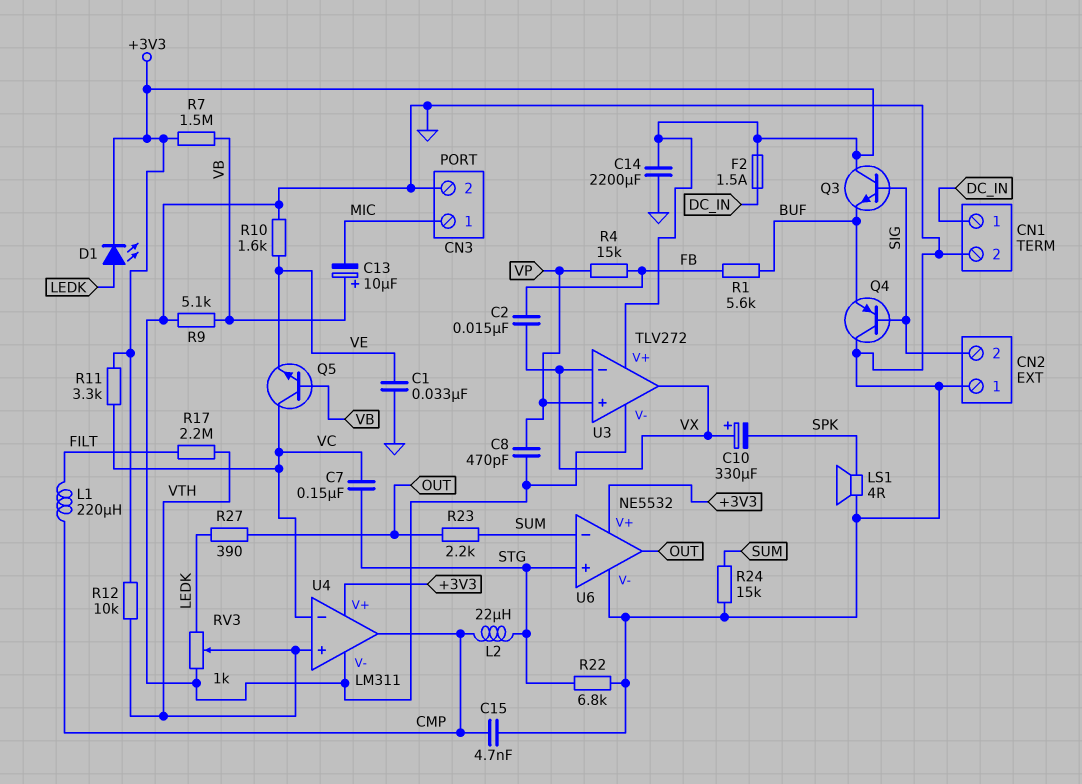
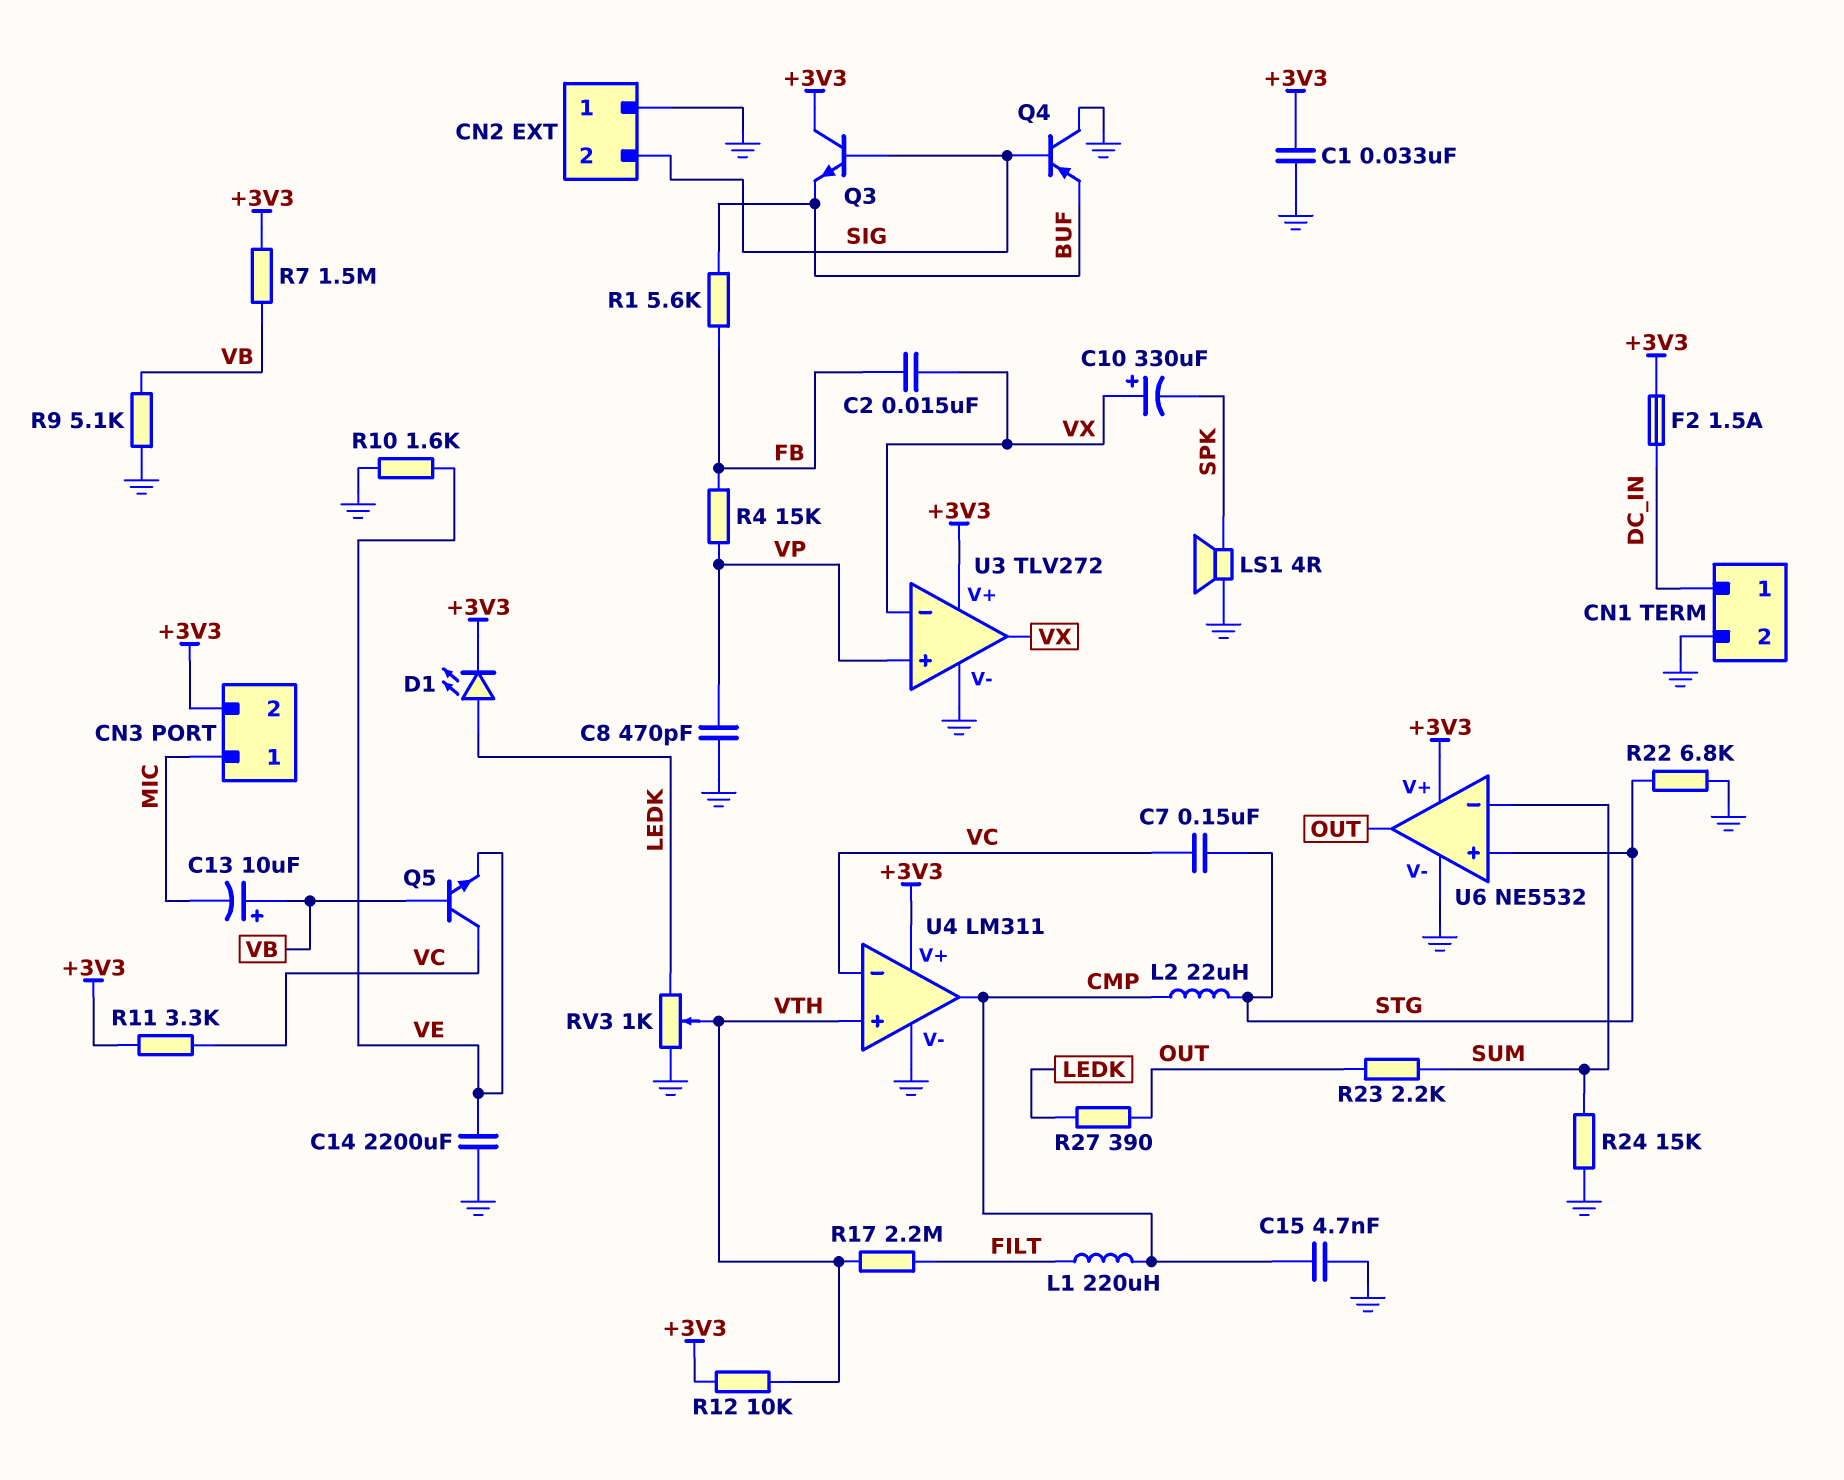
C1: 33nF (GND, VE) -> 33nF (+3V3, GND)
C14: 2200uF (+3V3, GND) -> 2200uF (GND, VE)
CN3 pin 2: GND -> +3V3

